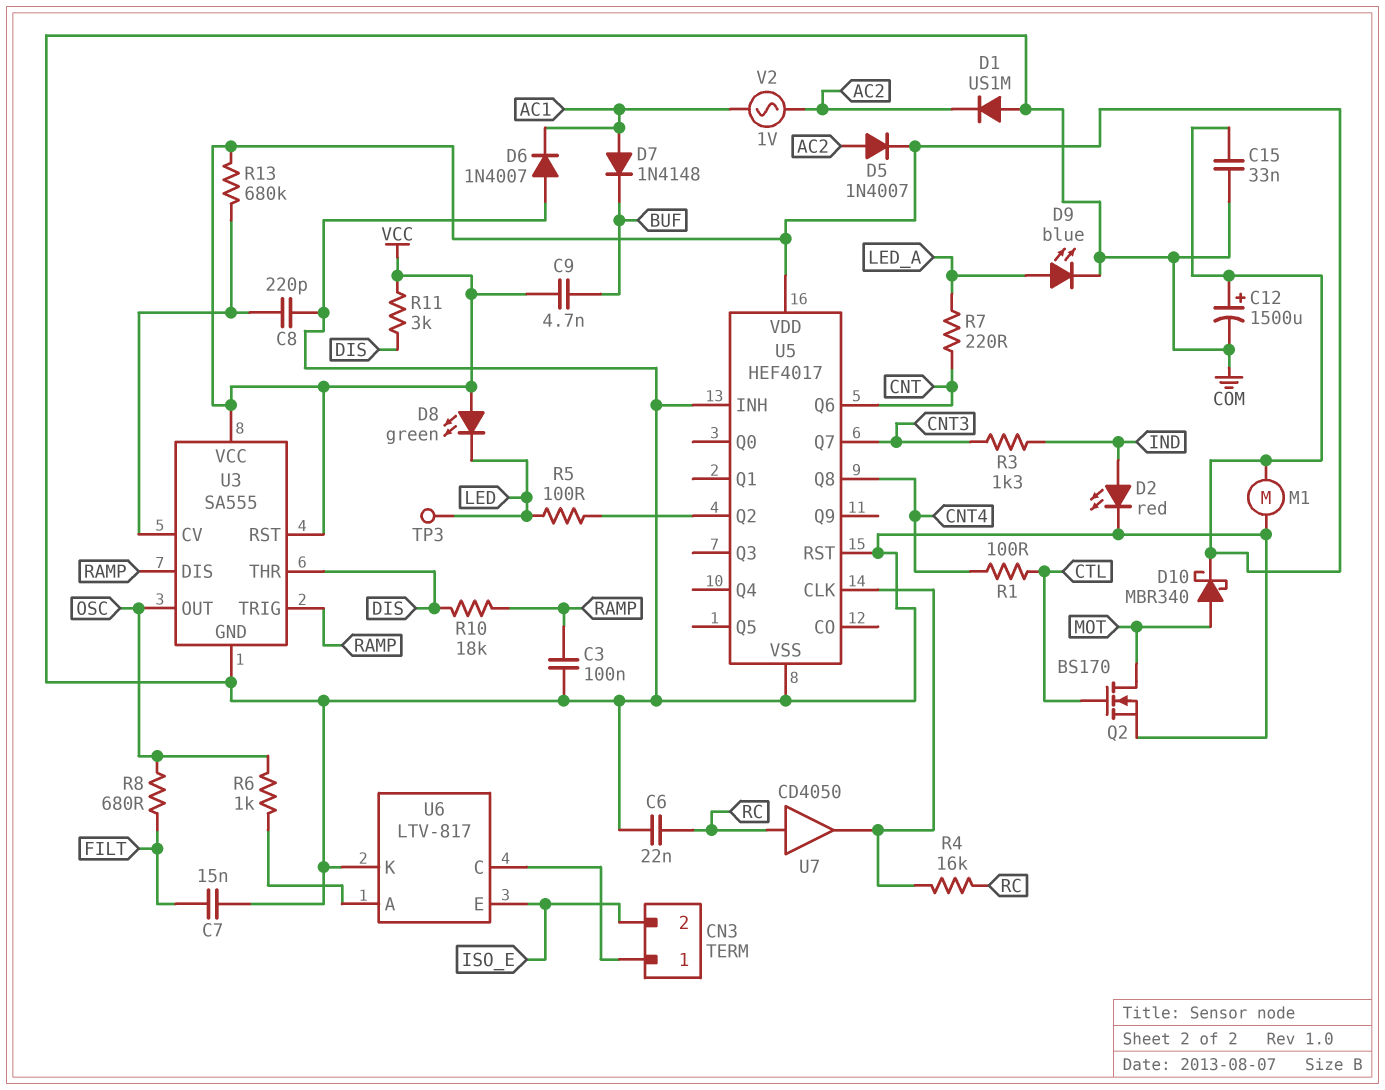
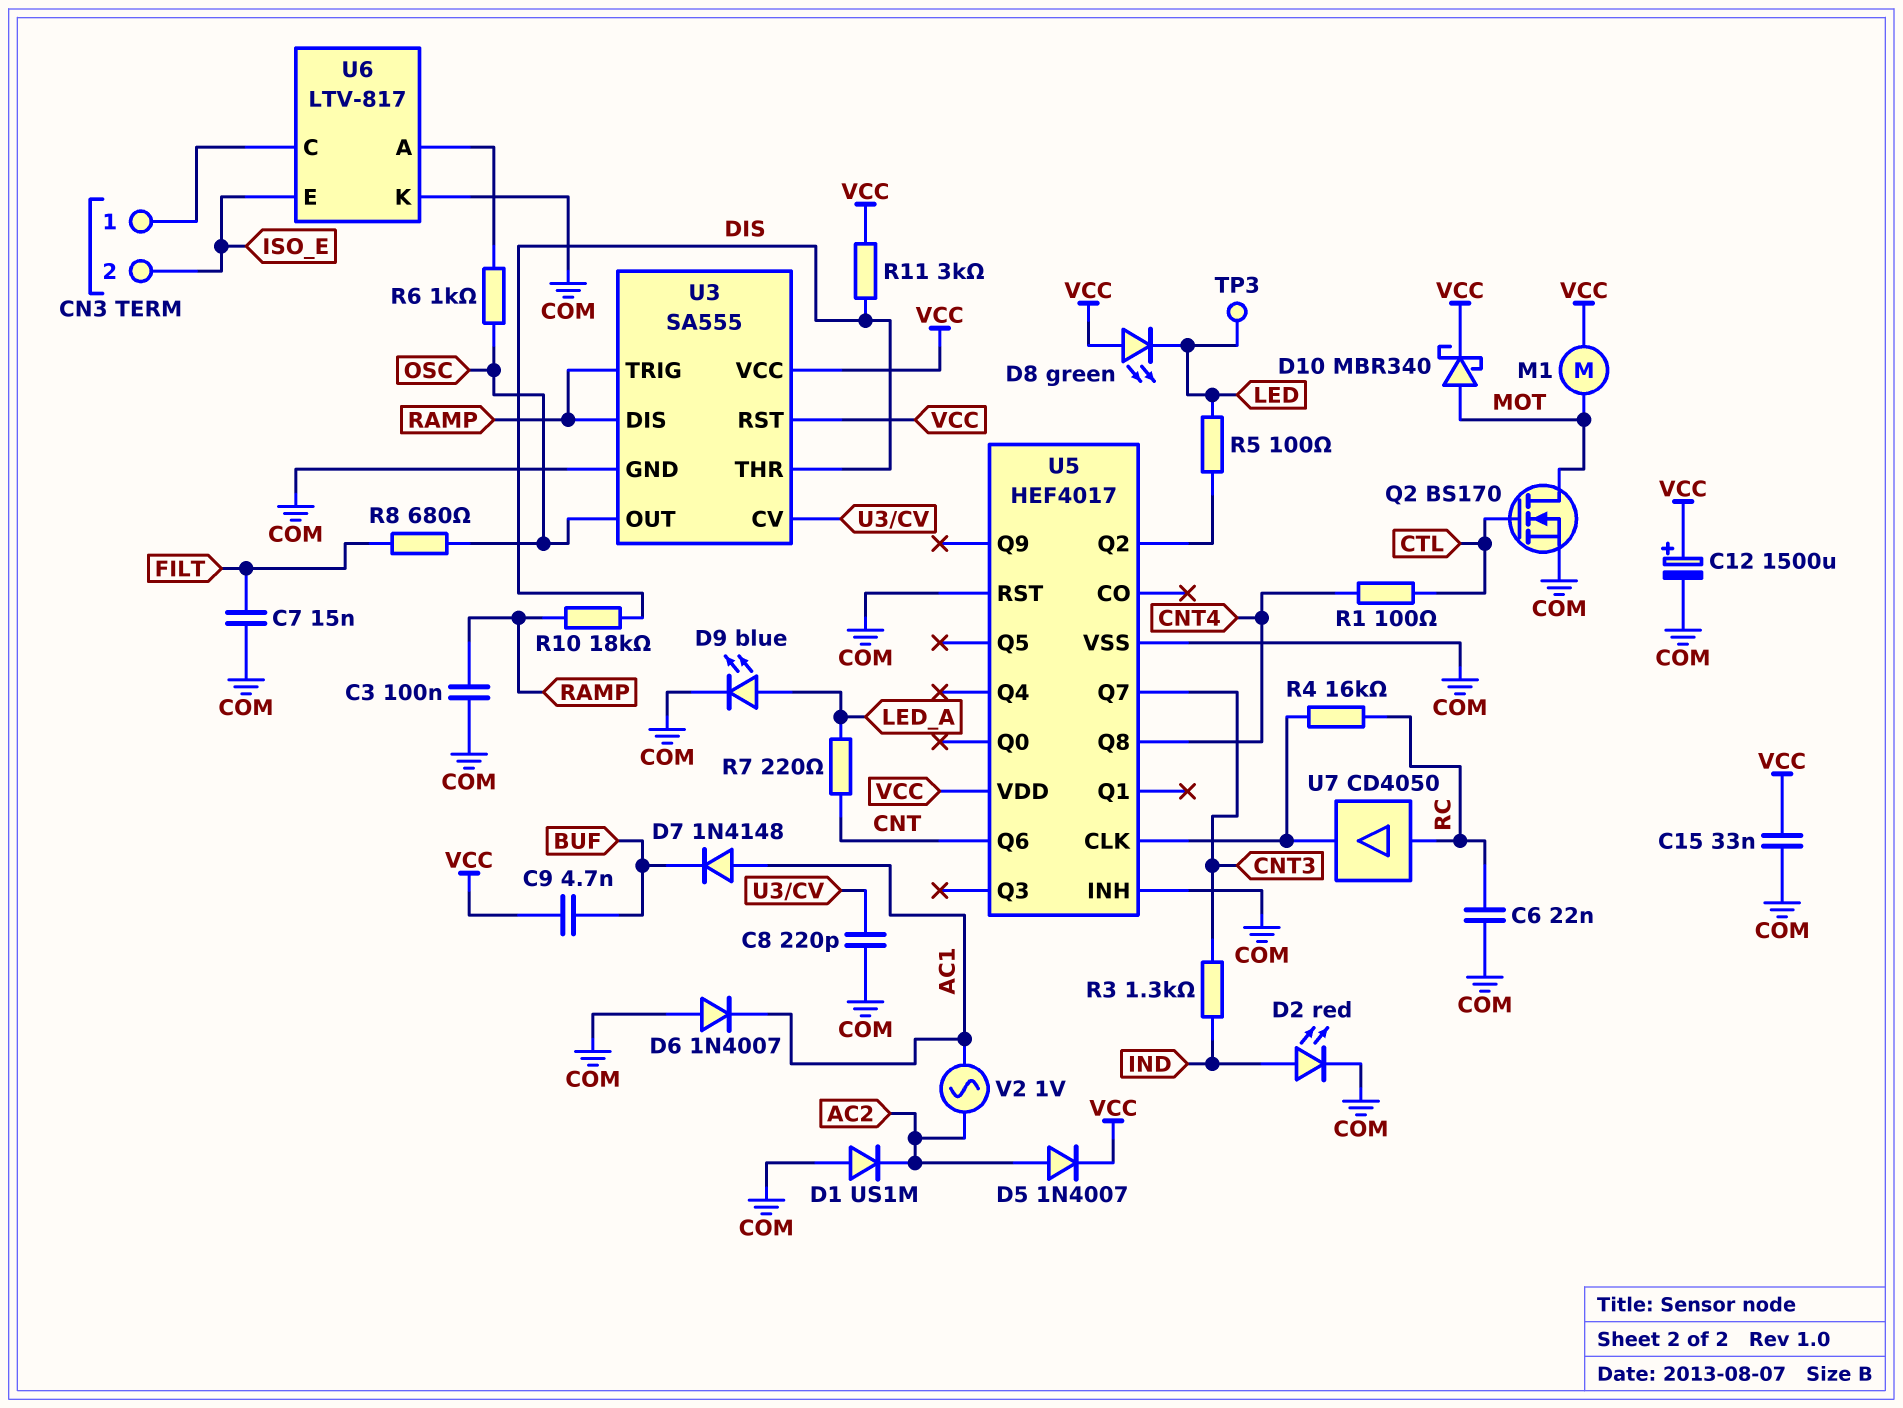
M1: motor (COM, VCC) -> motor (MOT, VCC)
R13: 680k (U3/CV, VCC) -> none

